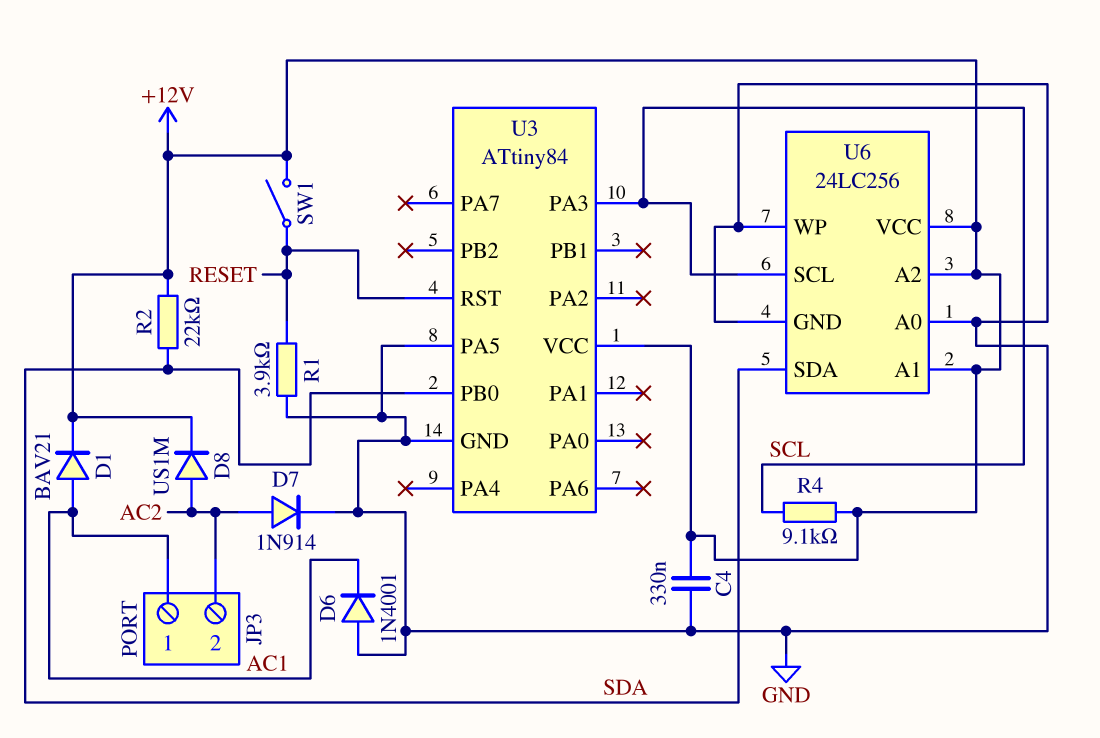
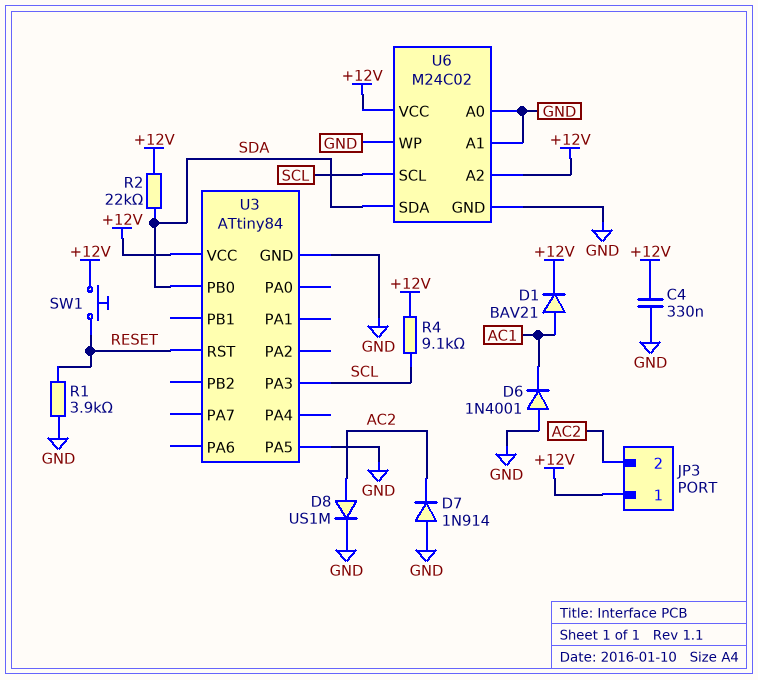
D7: diode 1N914 (A AC2, K GND) -> diode 1N914 (A GND, K AC2)
D8: diode US1M (A AC2, K +12V) -> diode US1M (A AC2, K GND)
JP3 pin 1: AC1 -> +12V
SW1: switch (+12V, RESET) -> button (+12V, RESET)
U6: 24LC256 -> M24C02
U6 pin A1: +12V -> GND

